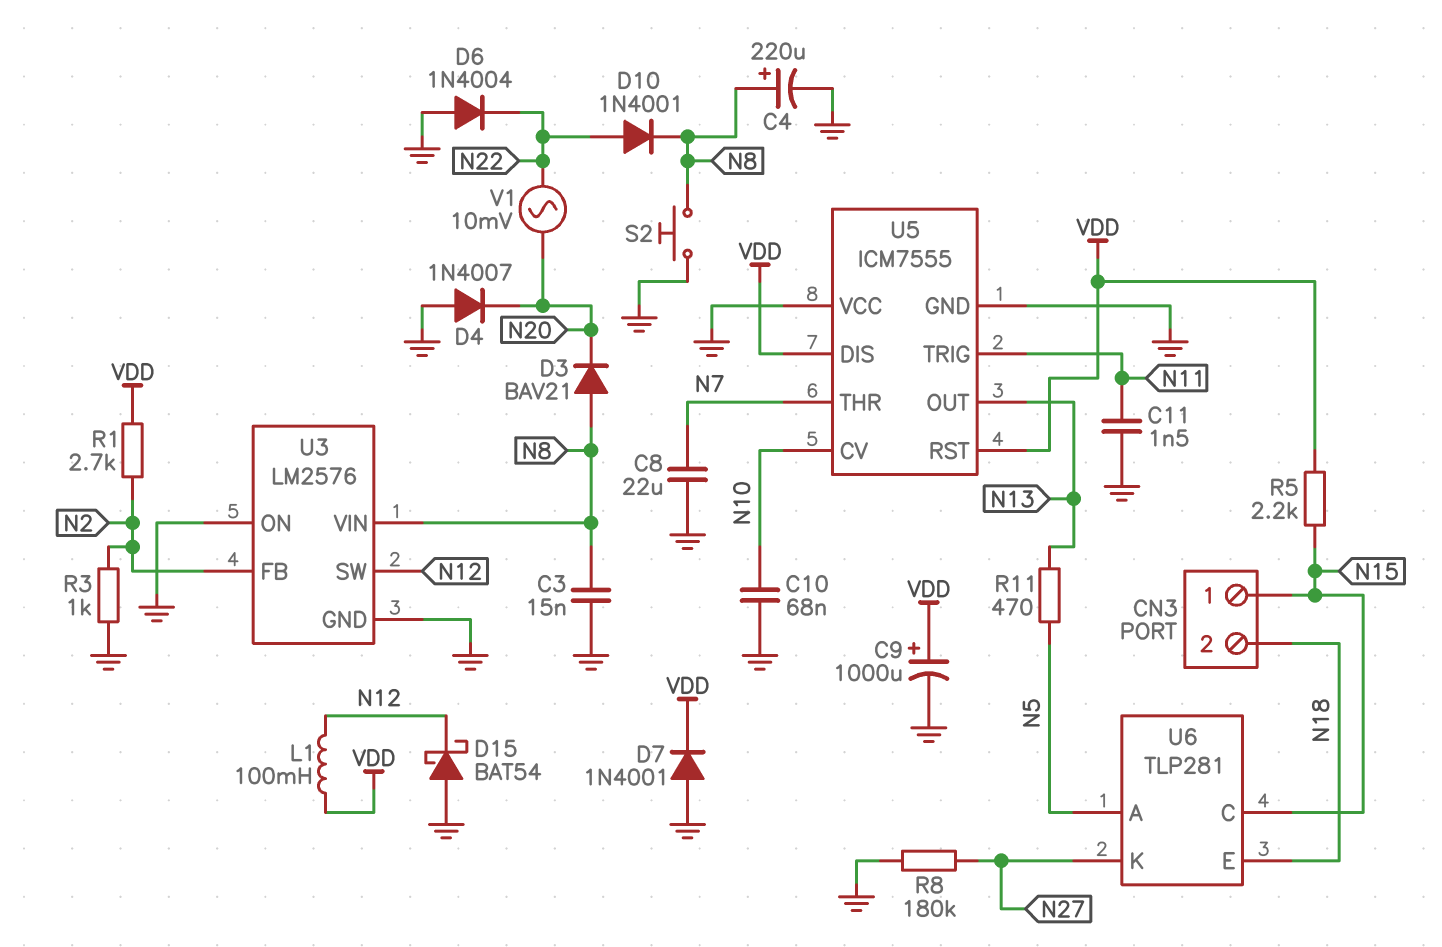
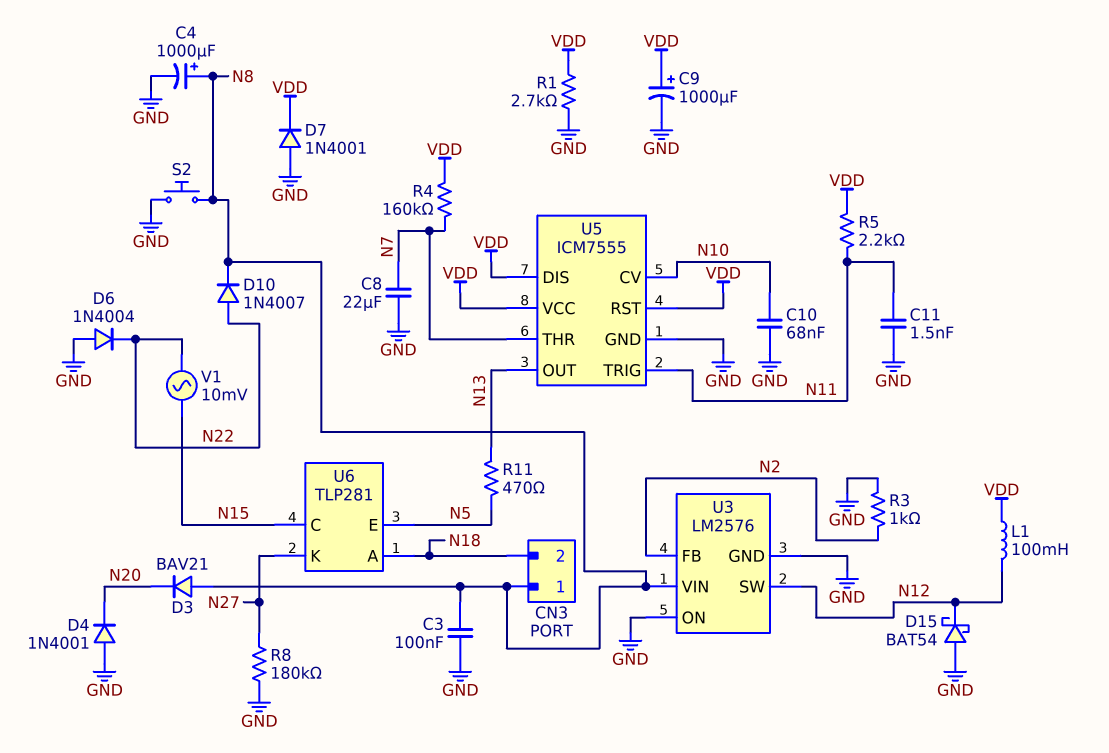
C3: 15nF (GND, N8) -> 100nF (GND, N8)
C4: 220uF (plus N8, minus GND) -> 1000uF (plus N8, minus GND)
CN3 pin 1: N15 -> N8
D4: diode 1N4007 (A GND, K N20) -> diode 1N4001 (A GND, K N20)
D10: diode 1N4001 (A N22, K N8) -> diode 1N4007 (A N22, K N8)
R1: 2.7k (N2, VDD) -> 2.7k (GND, VDD)
R4: none -> 160k (N7, VDD)
R5: 2.2k (N15, VDD) -> 2.2k (N11, VDD)
U5 pin VCC: GND -> VDD
U6 pin A: N5 -> N18
U6 pin E: N18 -> N5
V1: AC 10mV (N20, N22) -> AC 10mV (N15, N22)

